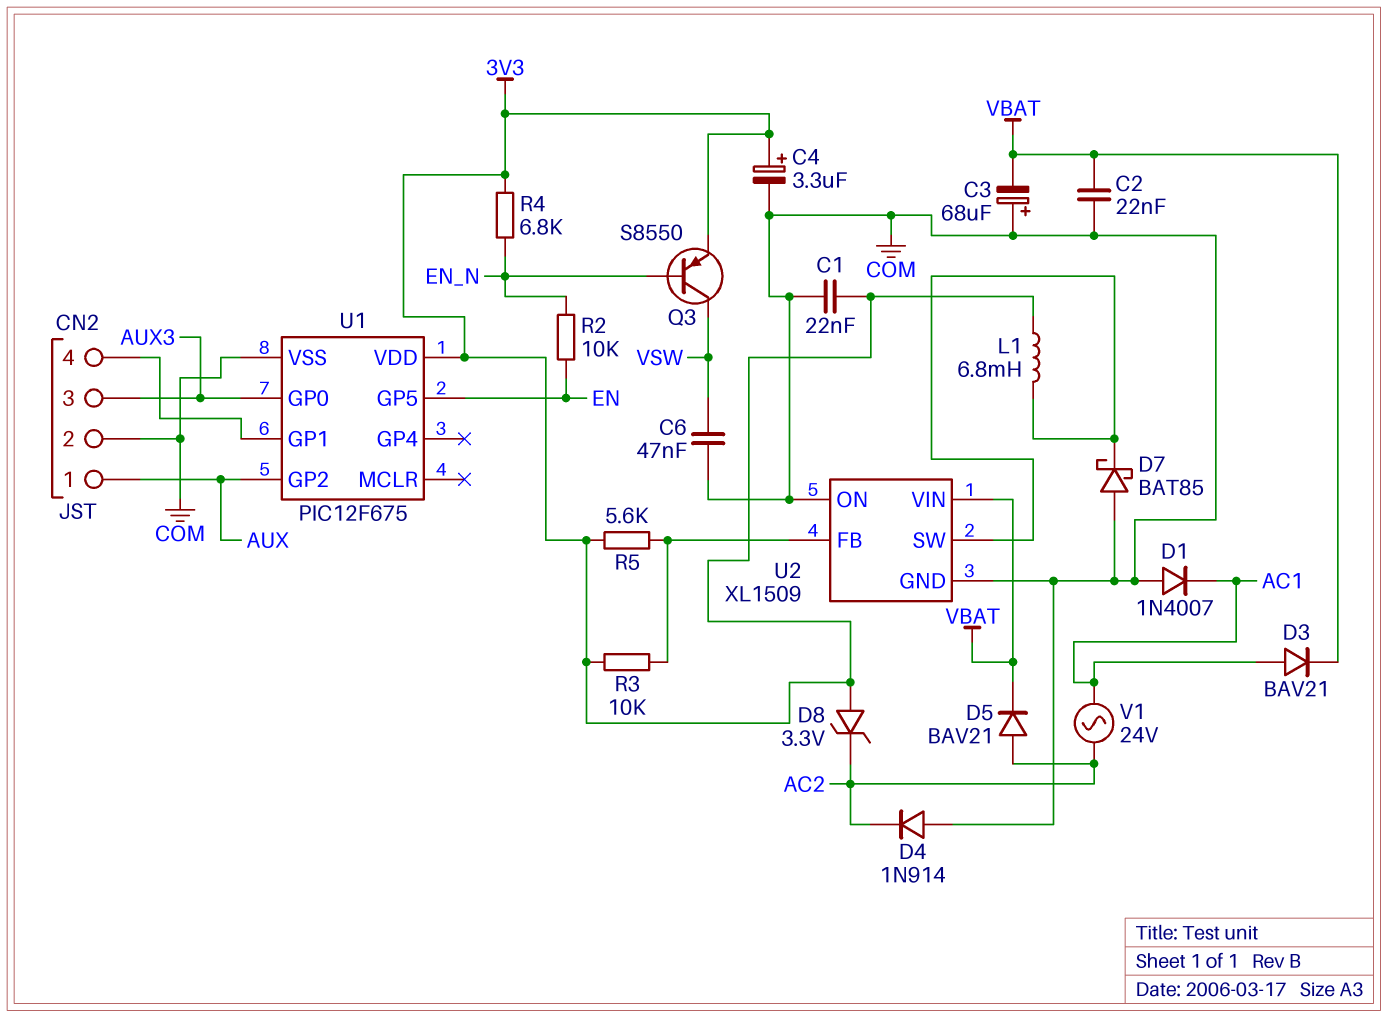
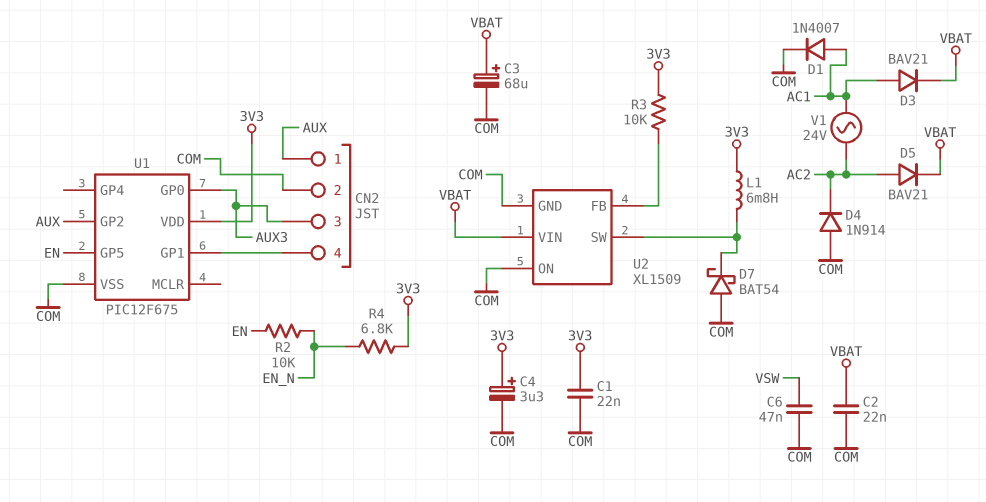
C3: 68uF (plus COM, minus VBAT) -> 68uF (plus VBAT, minus COM)
D1: diode 1N4007 (A COM, K AC1) -> diode 1N4007 (A AC1, K COM)
D7: schottky BAT85 (A COM, K U2/SW) -> schottky BAT54 (A COM, K U2/SW)
D8: zener 3.3V (A 3V3, K AC2) -> none
Q3: PNP S8550 (B EN_N, C VSW, E 3V3) -> none
R5: 5.6k (3V3, U2/FB) -> none

